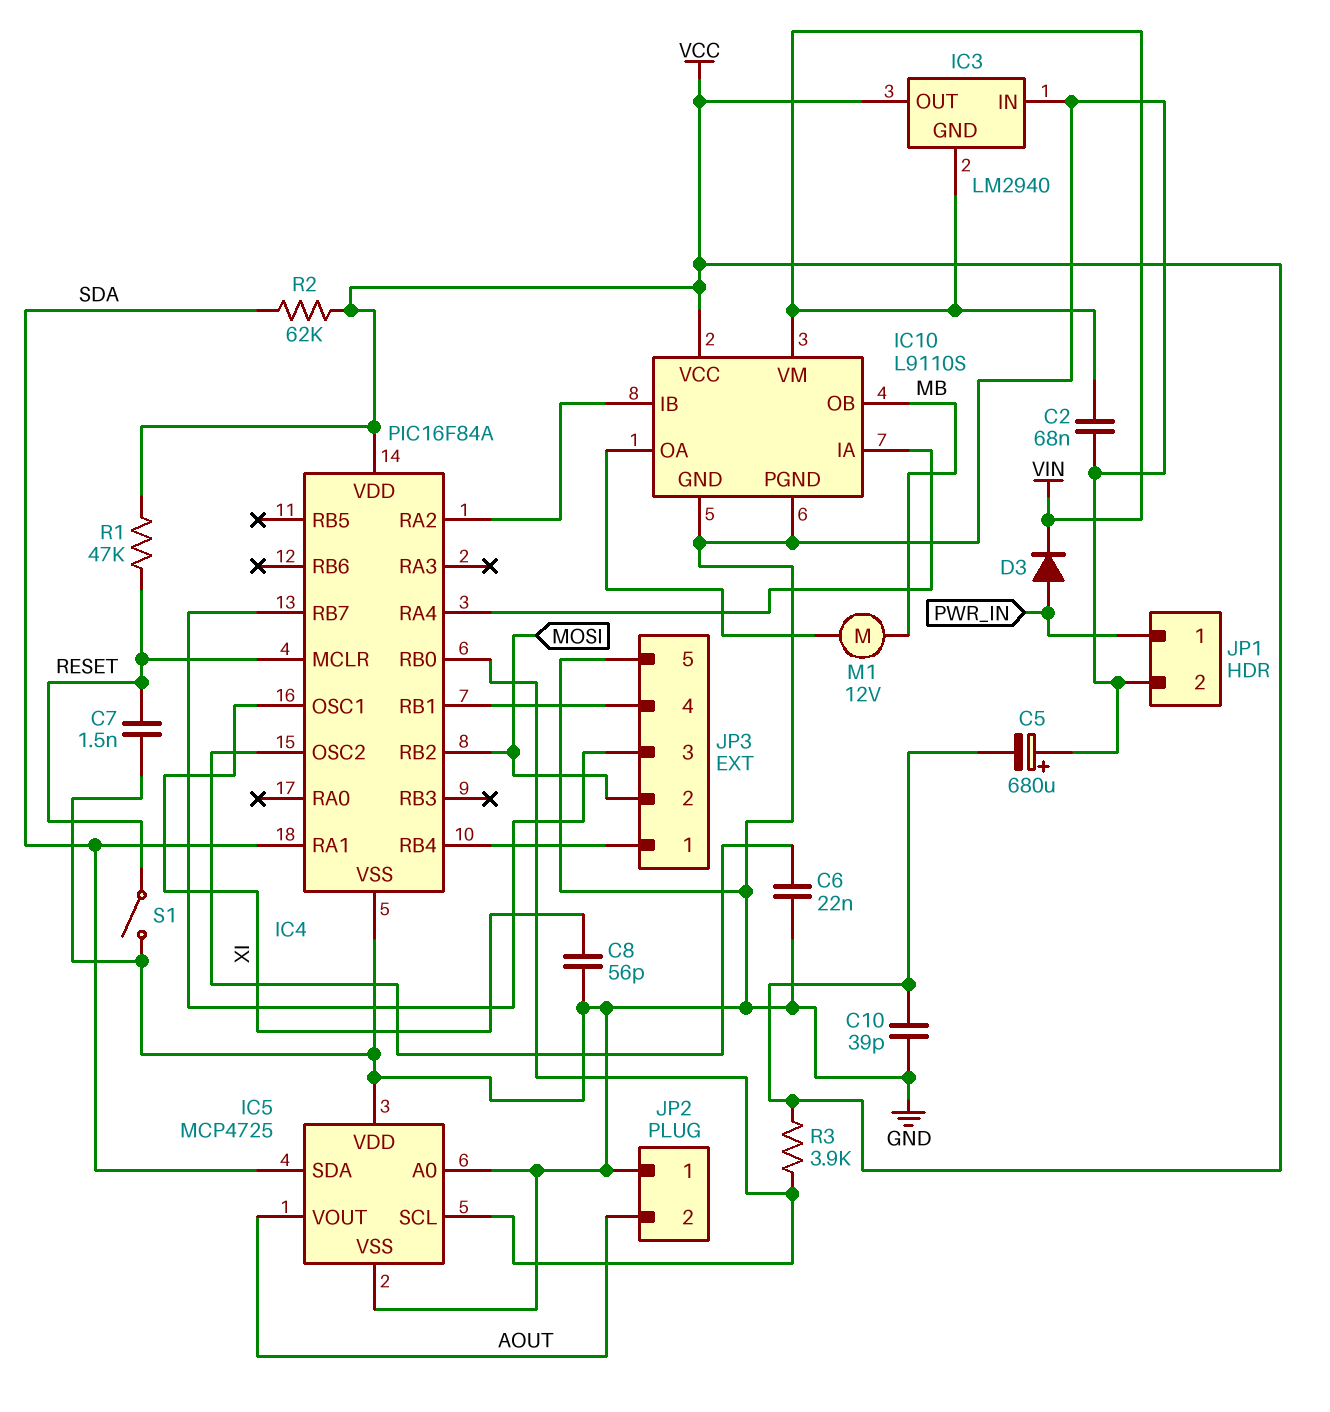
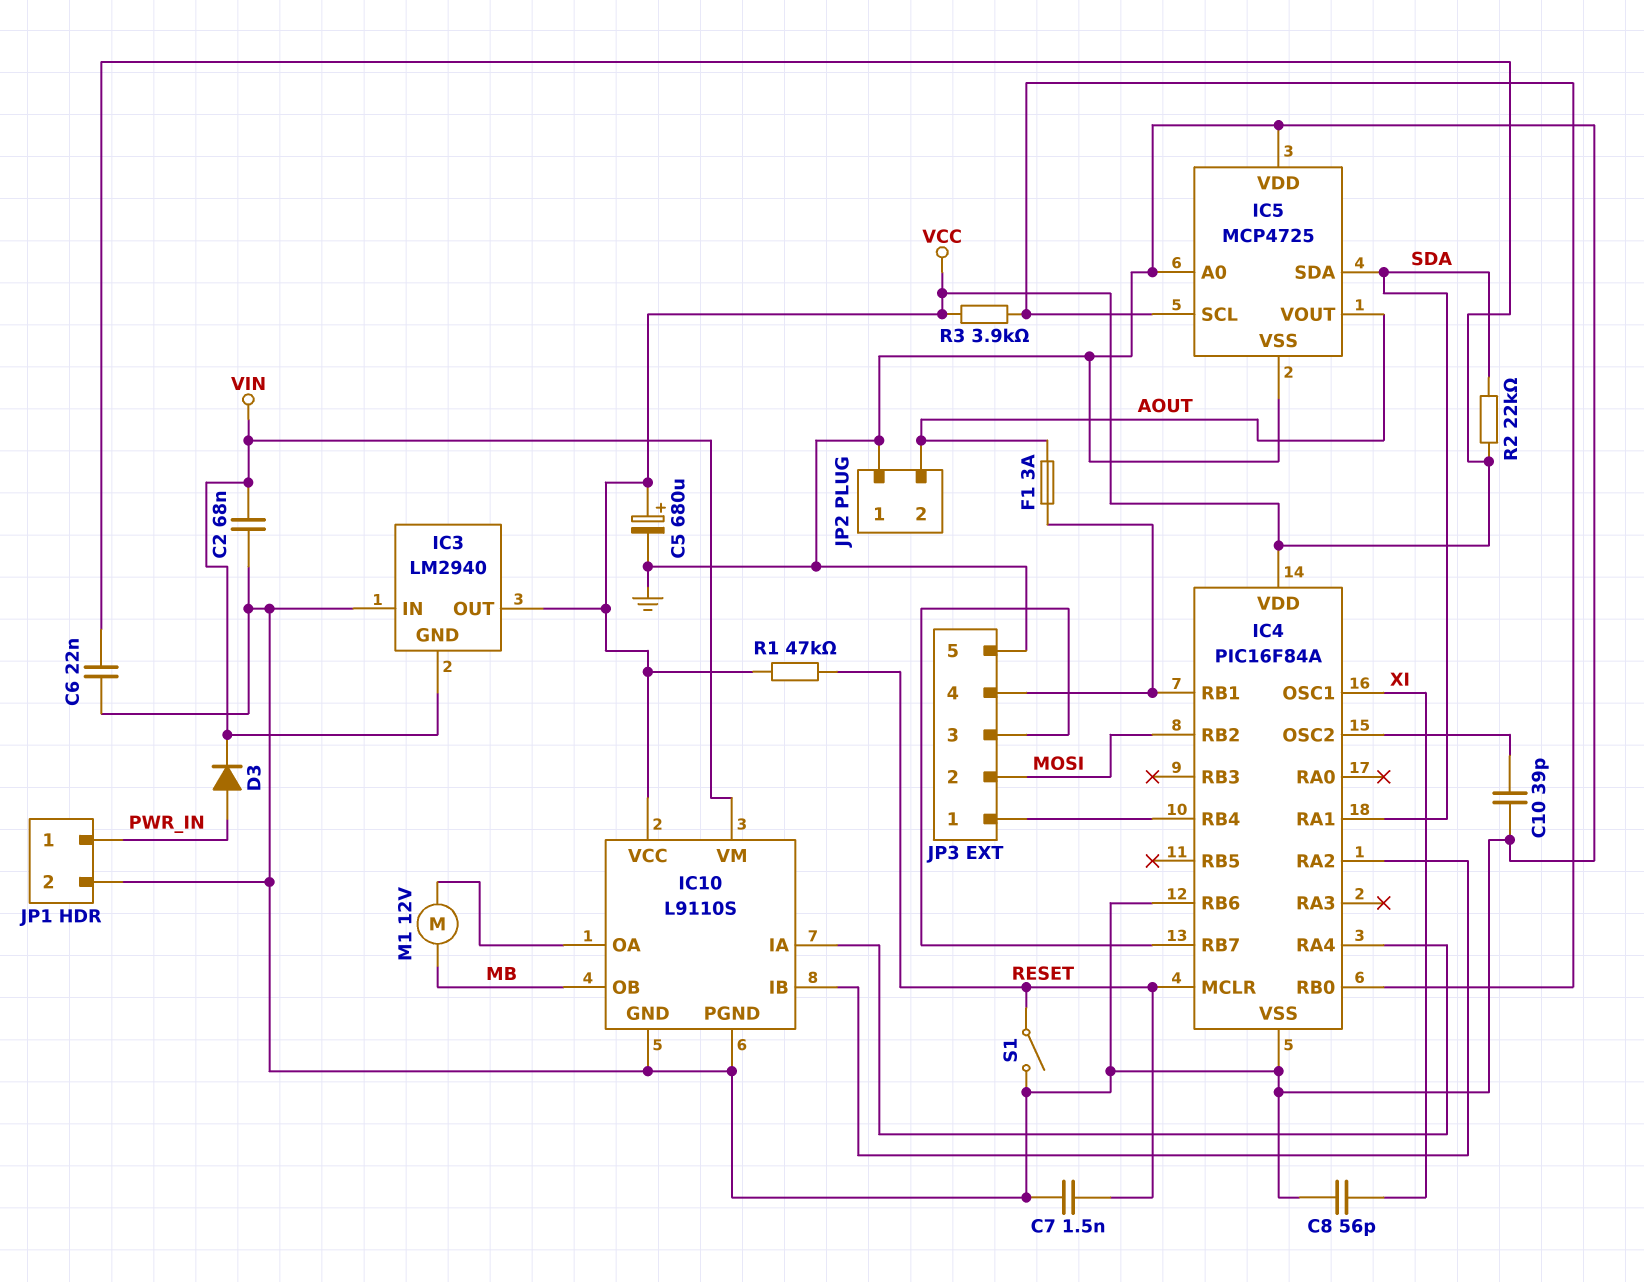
C5: 680uF (plus GND, minus VCC) -> 680uF (plus VCC, minus GND)
C6: 22nF (GND, IC4/OSC2) -> 22nF (GND, VCC)
C10: 39pF (GND, VCC) -> 39pF (GND, IC4/OSC2)
F1: none -> 3A (AOUT, IC4/RB1)
IC4 pin RB6: none -> GND
R2: 62k (SDA, VCC) -> 22k (SDA, VCC)

